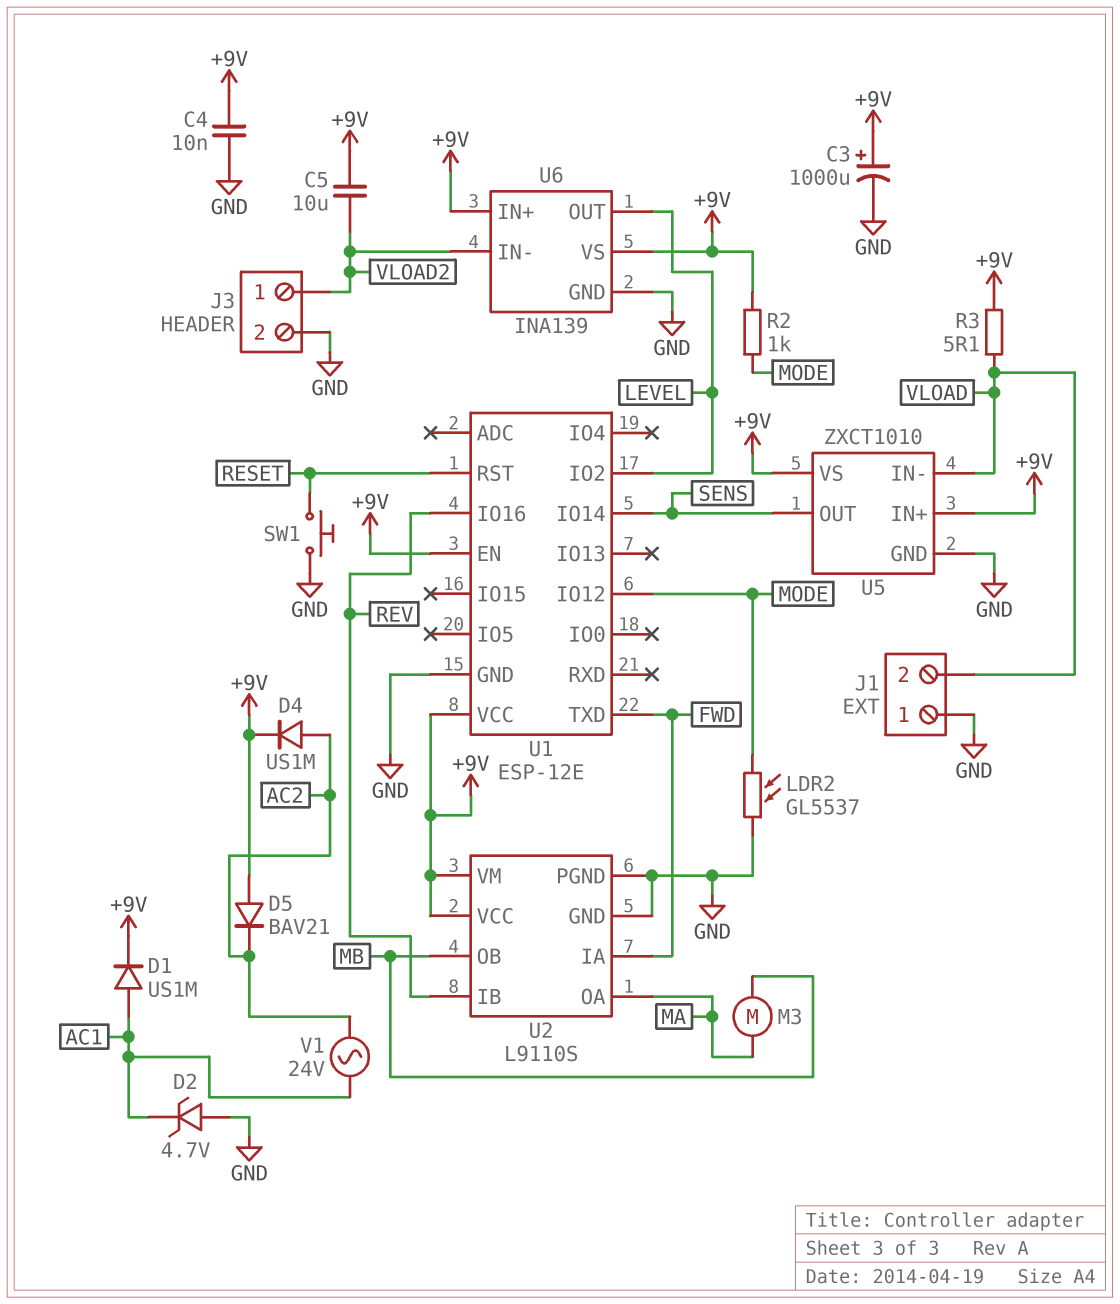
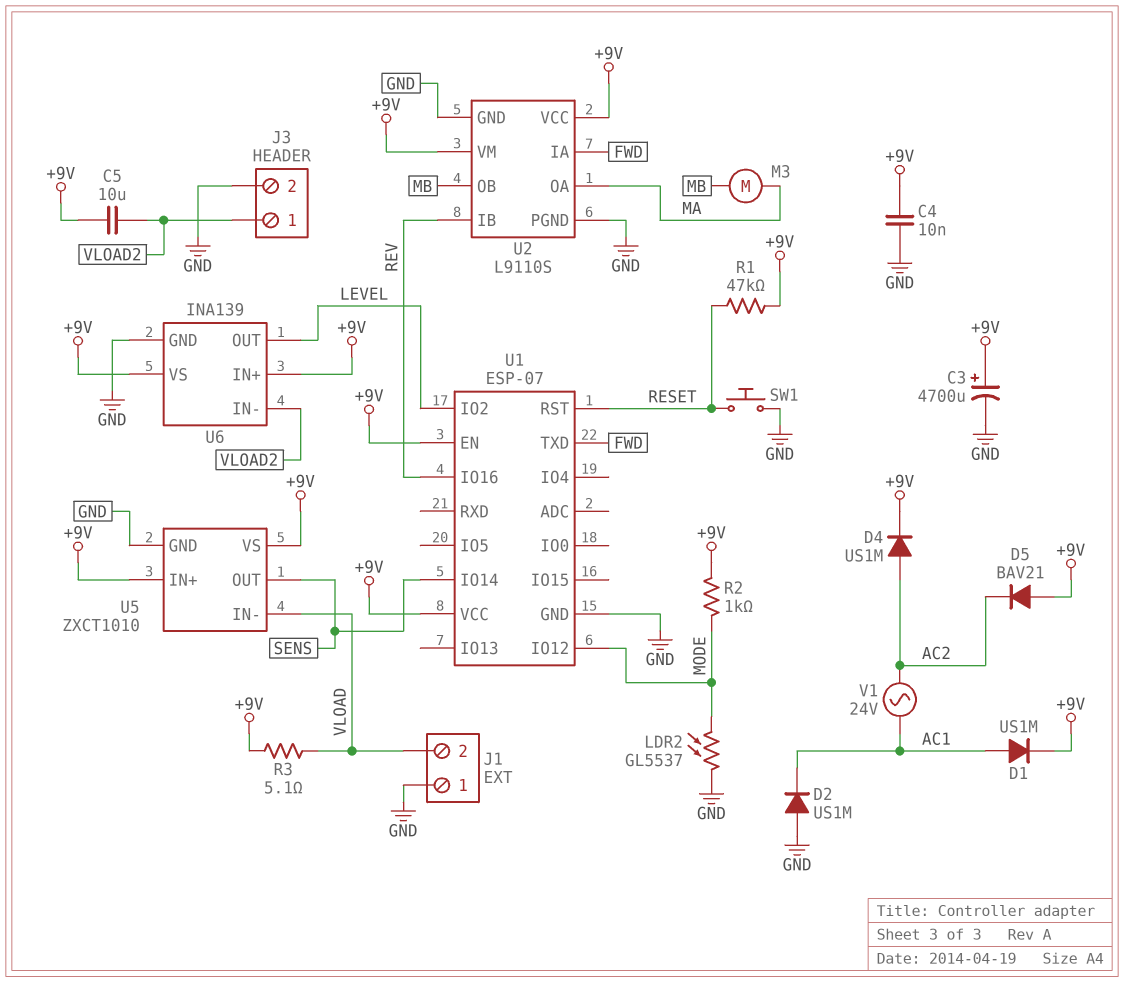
C3: 1000uF (plus +9V, minus GND) -> 4700uF (plus +9V, minus GND)
D2: zener 4.7V (A GND, K AC1) -> diode US1M (A GND, K AC1)
R1: none -> 47k (+9V, RESET)
U1: ESP-12E -> ESP-07

